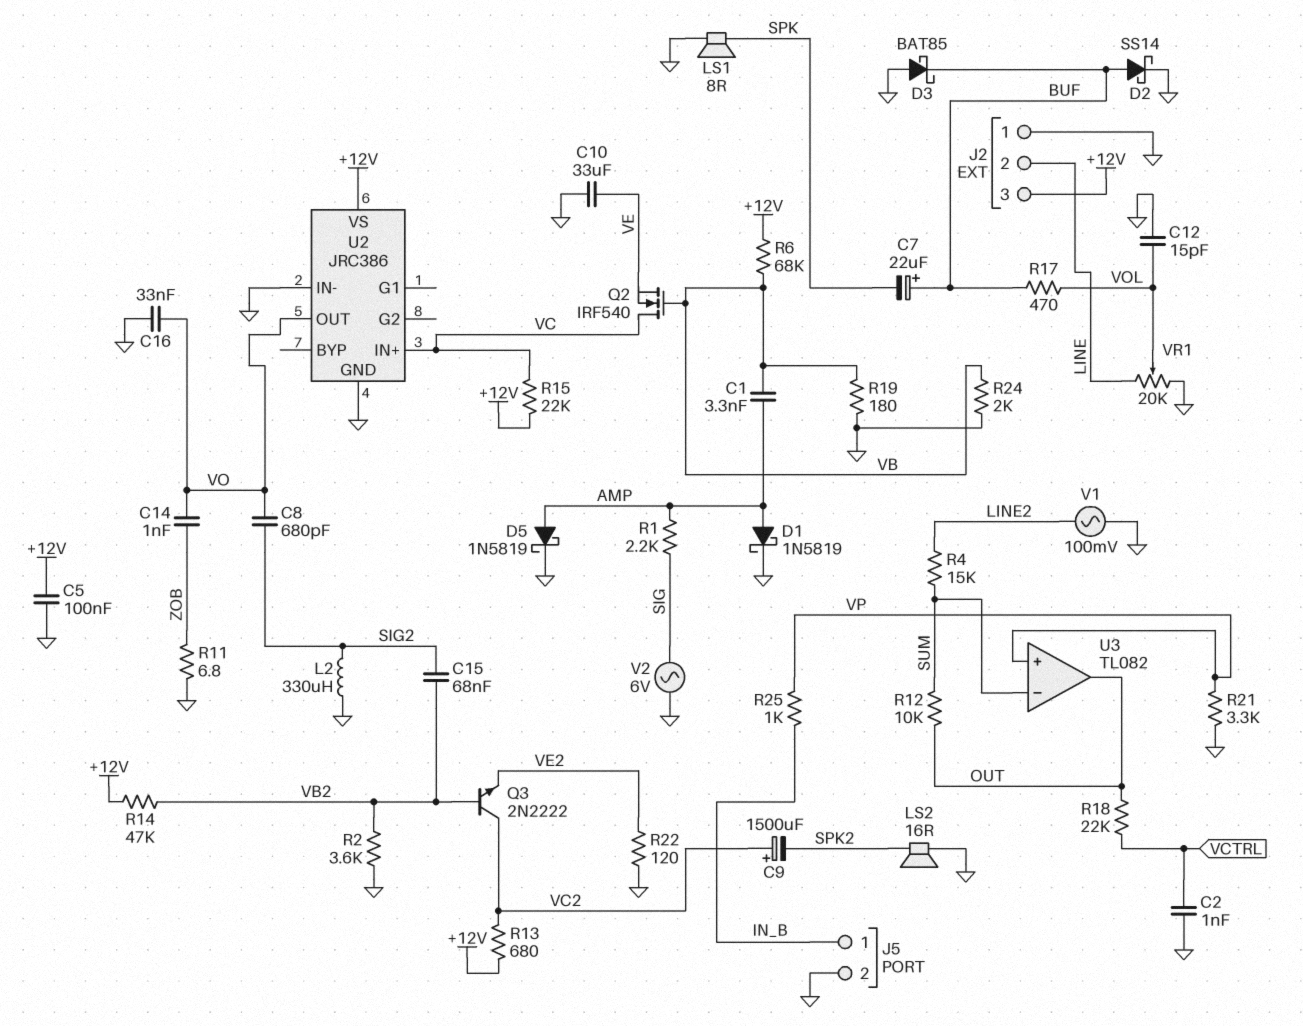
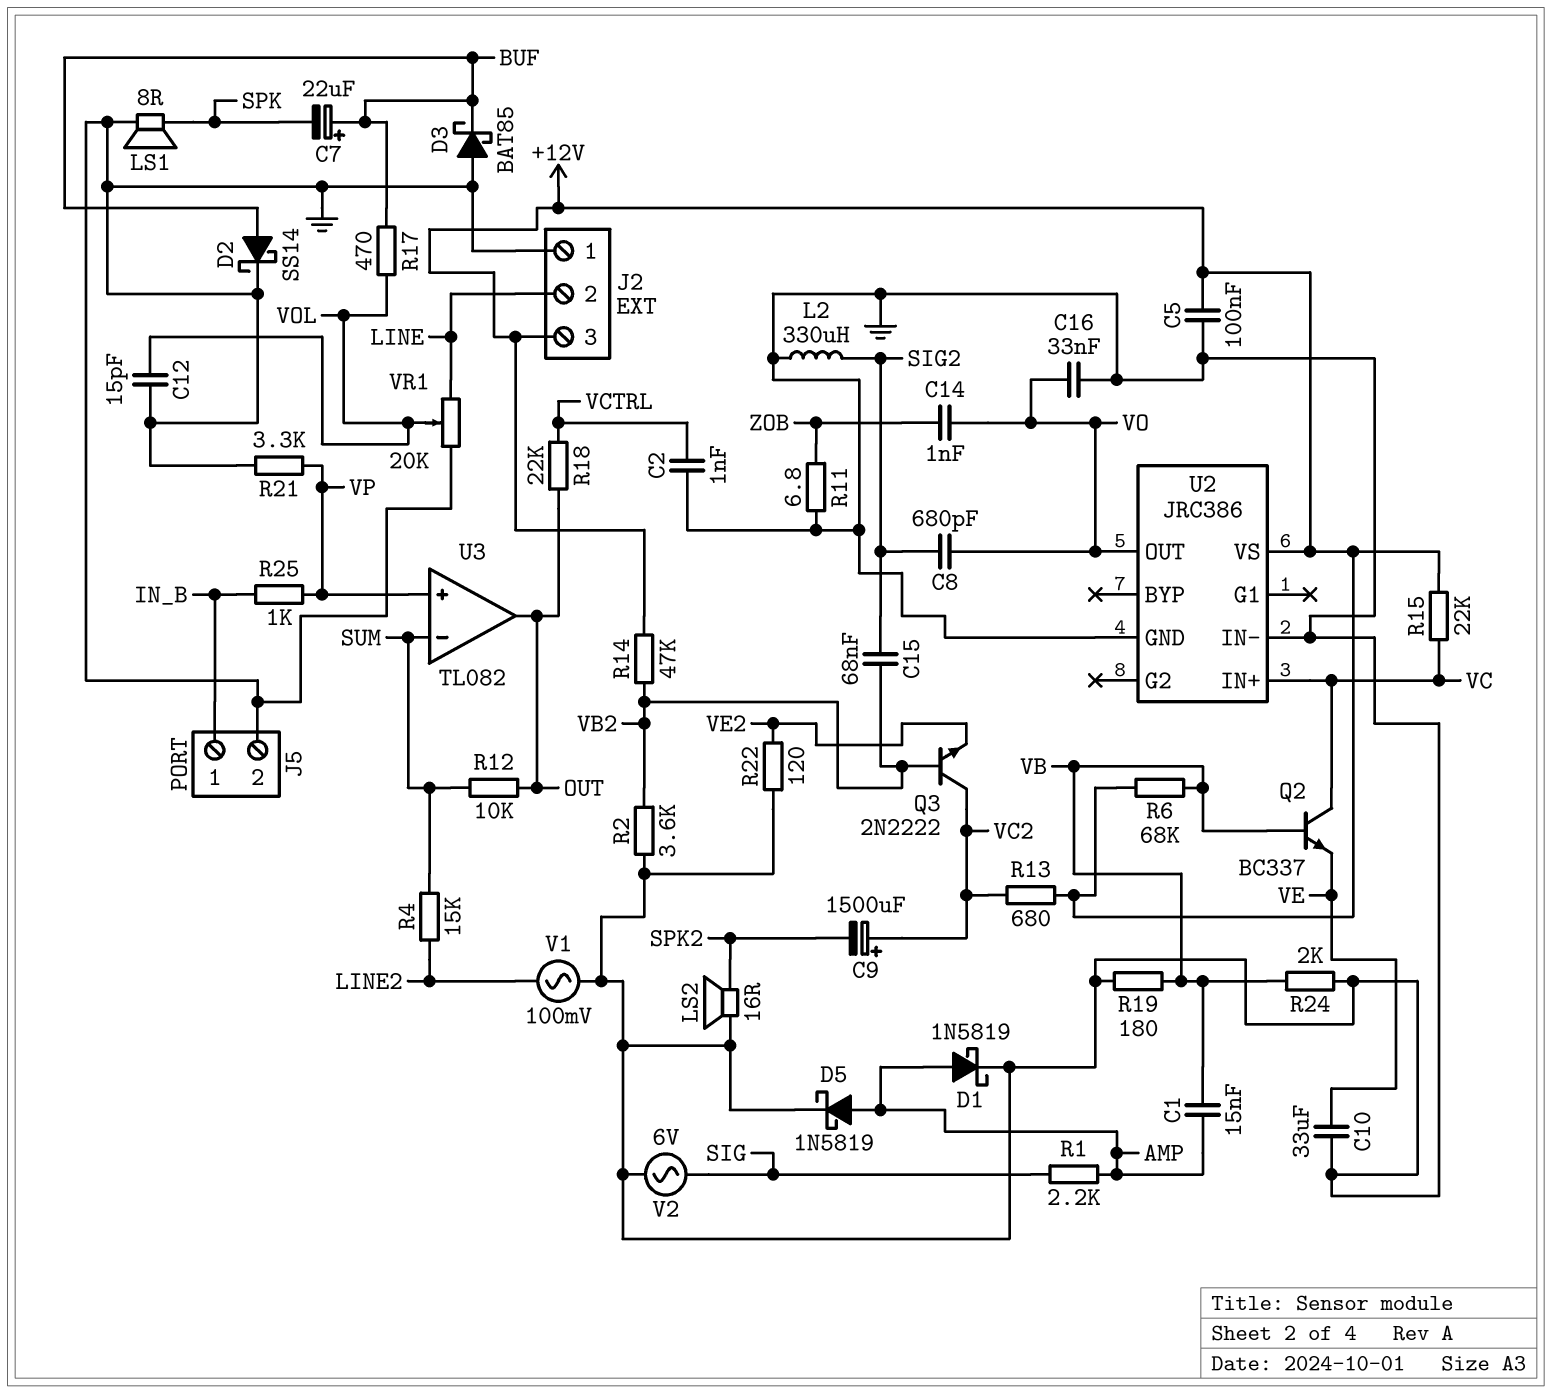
C1: 3.3nF (AMP, VB) -> 15nF (AMP, VB)
Q2: NMOS IRF540 (G VB, D VC, S VE) -> NPN BC337 (B VB, C VC, E VE)

